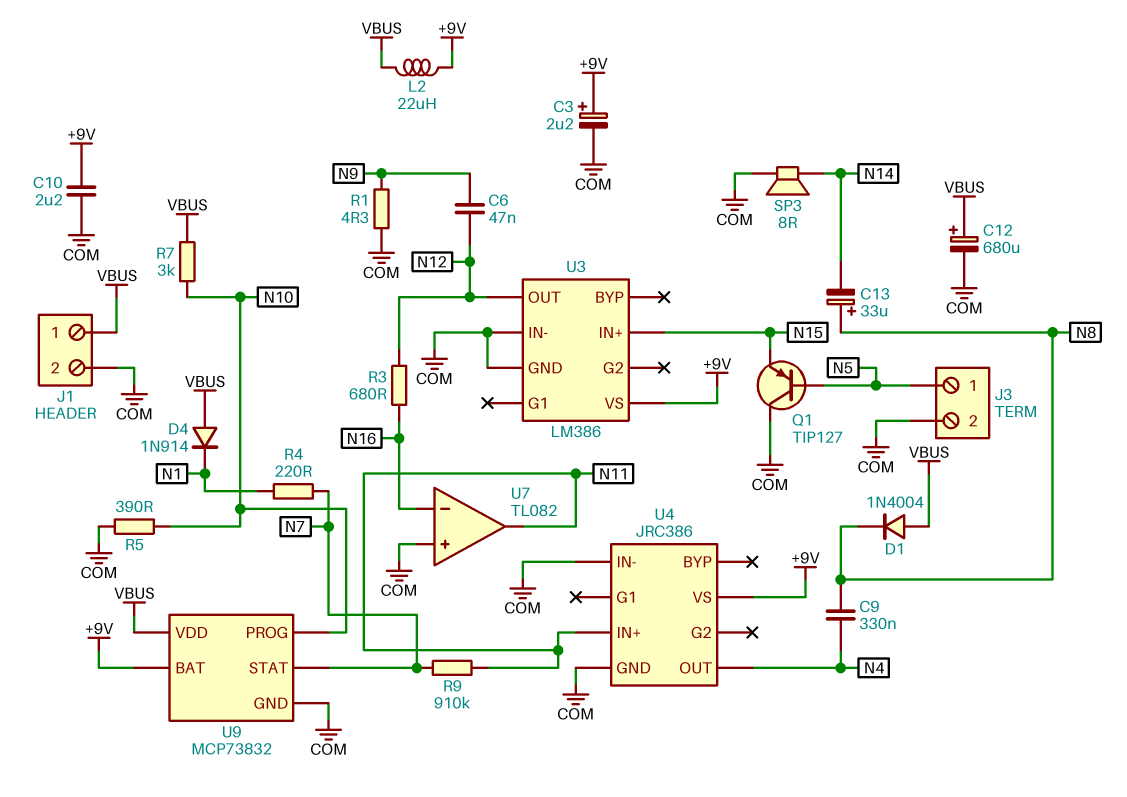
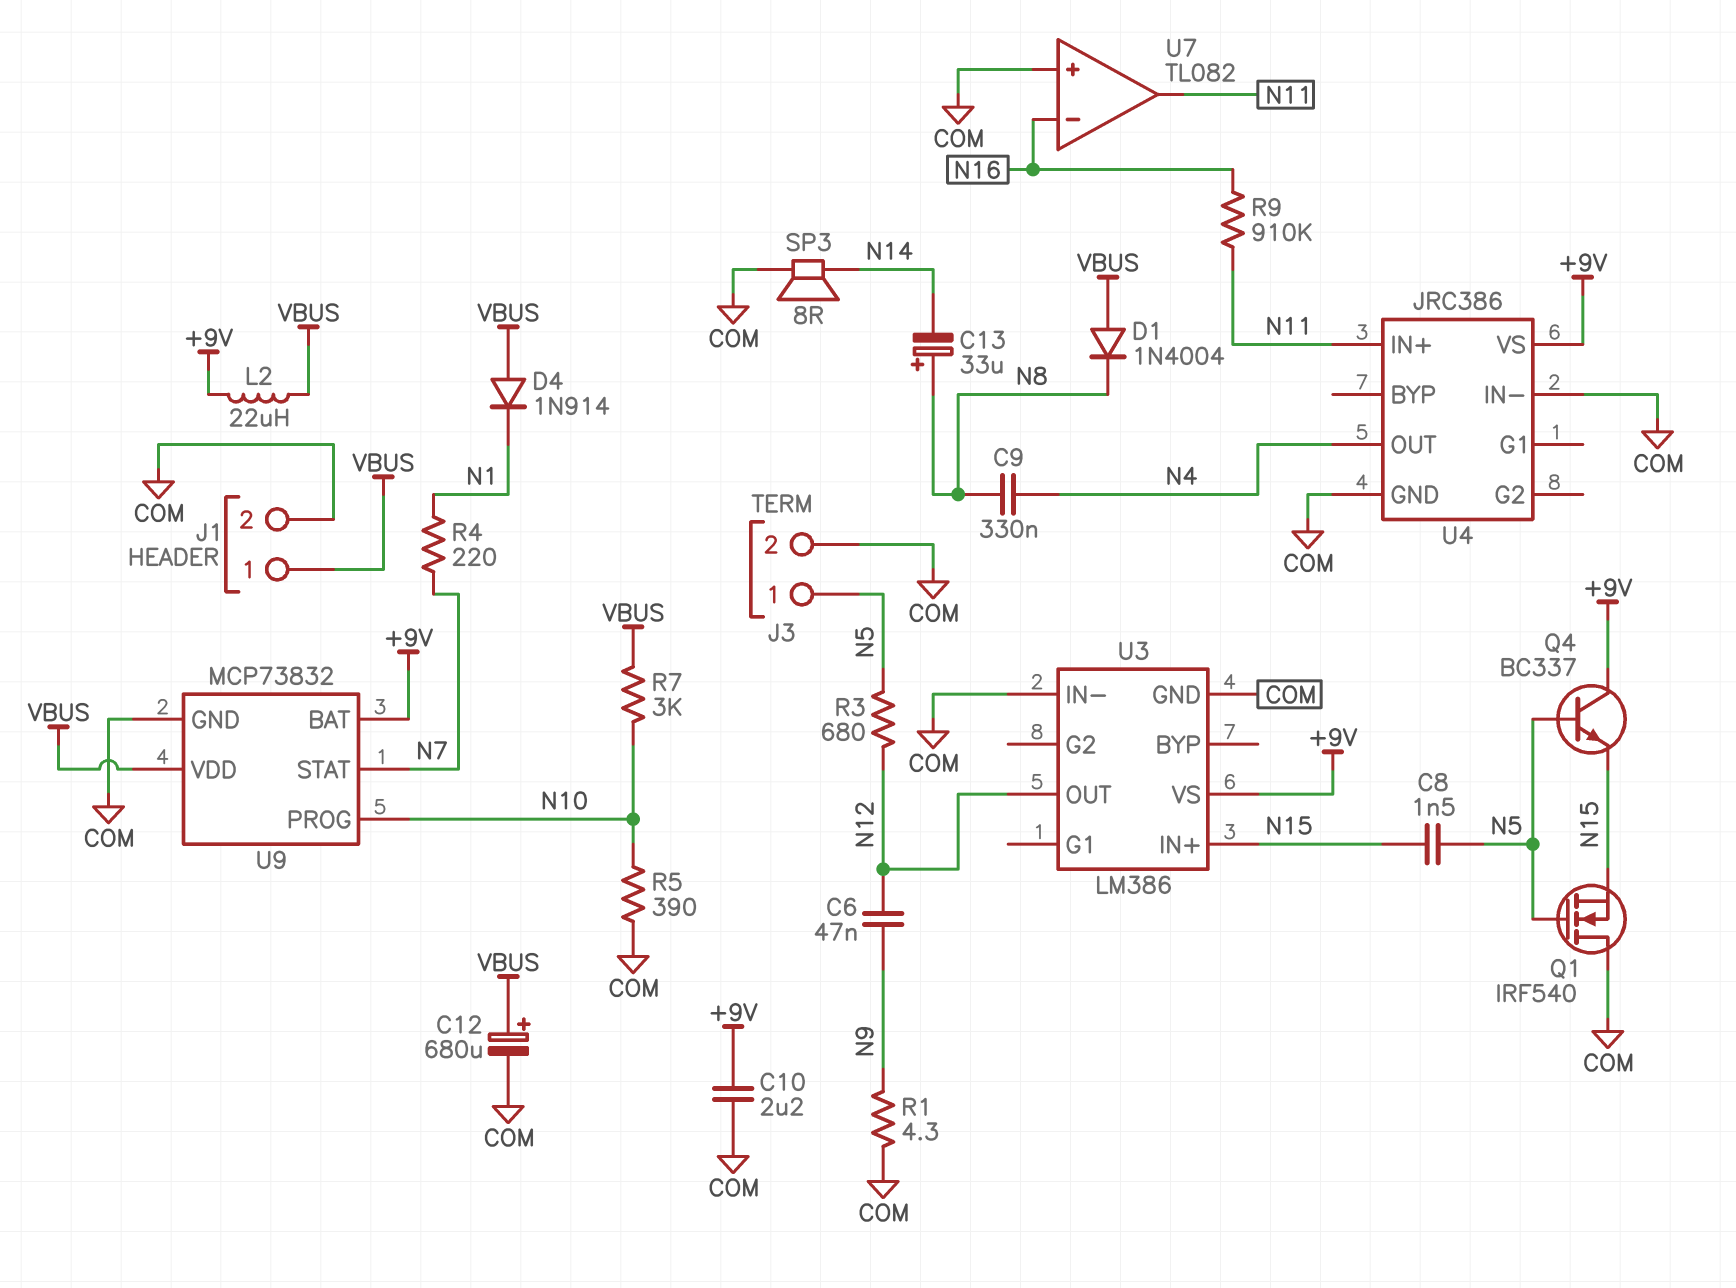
C3: 2.2uF (plus +9V, minus COM) -> none
C8: none -> 1.5nF (N5, N15)
Q1: PNP TIP127 (B N5, C COM, E N15) -> NMOS IRF540 (G N5, D COM, S N15)
Q4: none -> NPN BC337 (B N5, C +9V, E N15)
R3: 680 (N12, N16) -> 680 (N5, N12)
R9: 910k (N7, N11) -> 910k (N11, N16)

